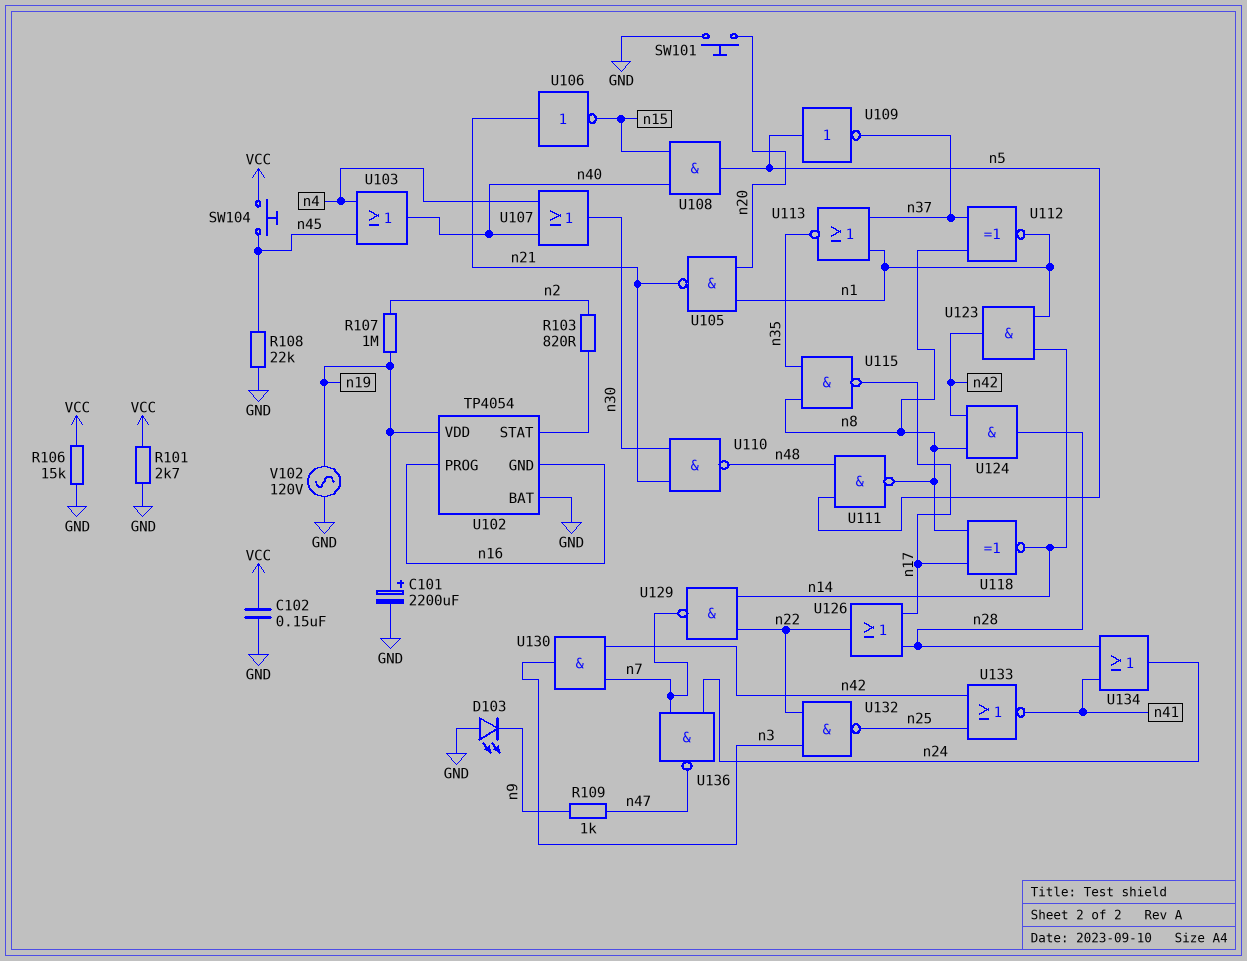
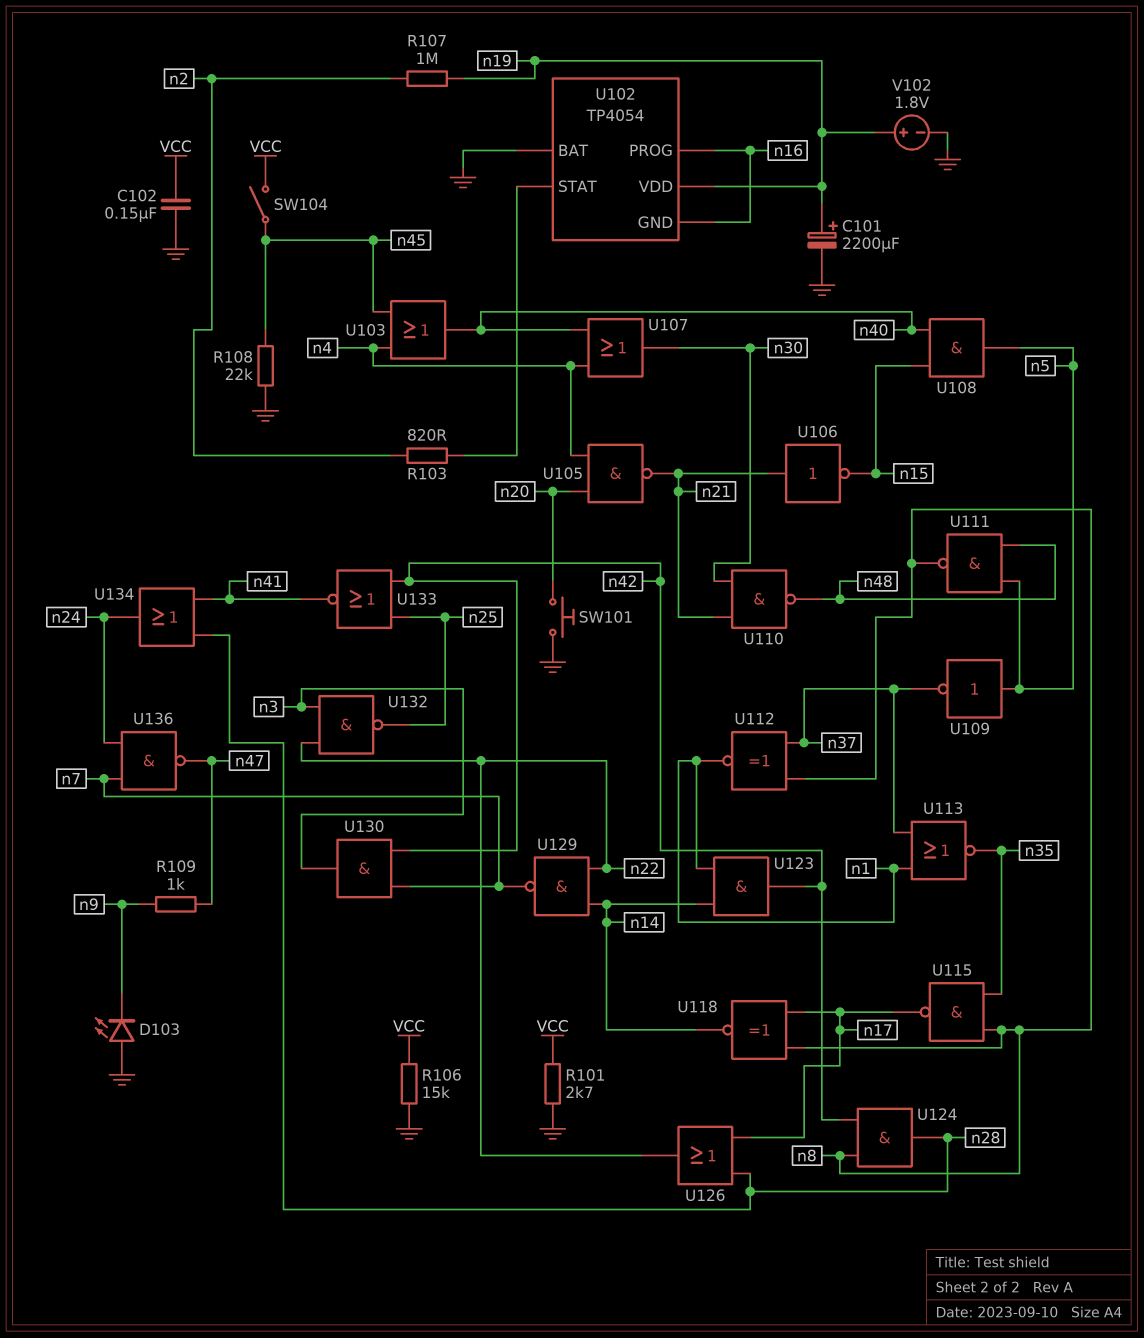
SW104: button (VCC, n45) -> switch (VCC, n45)
U105: NAND (in n1, in n20, out n21) -> NAND (in n4, in n20, out n21)
V102: AC 120V (GND, n19) -> 1.8V (plus n19, minus GND)

